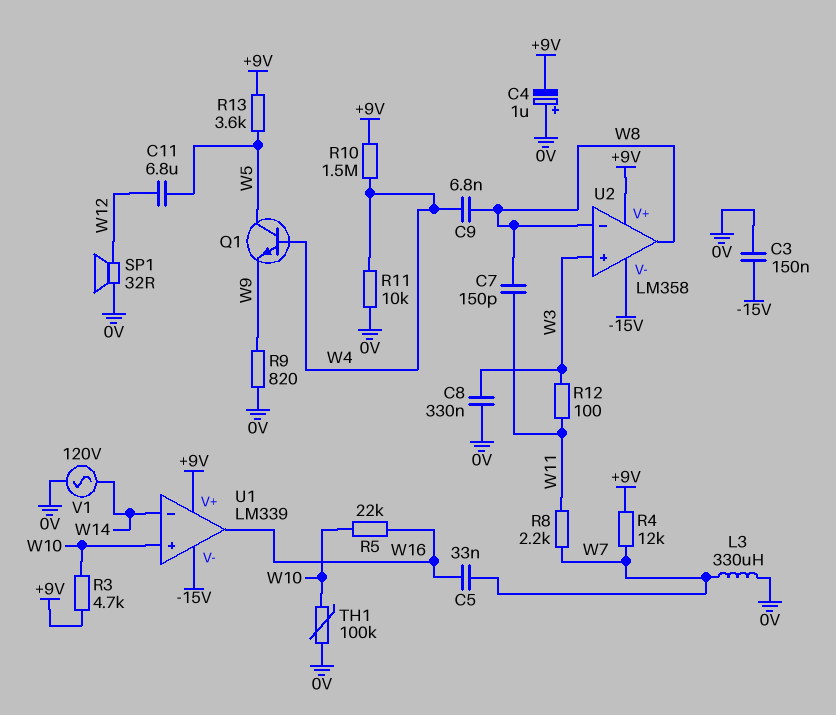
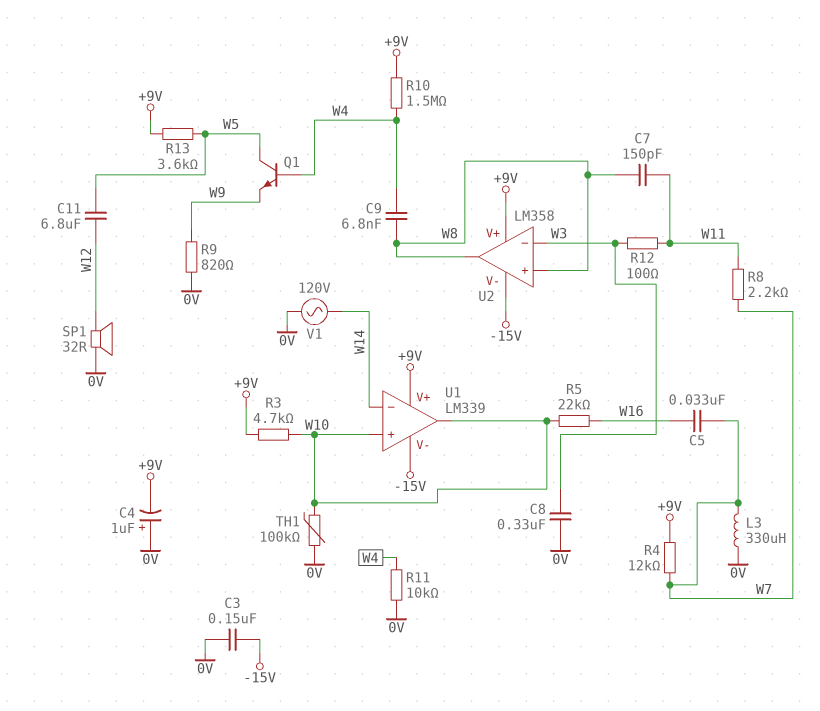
U1 pin out: W16 -> W10
U2 pin in+: W3 -> W8
U2 pin in-: W8 -> W3

